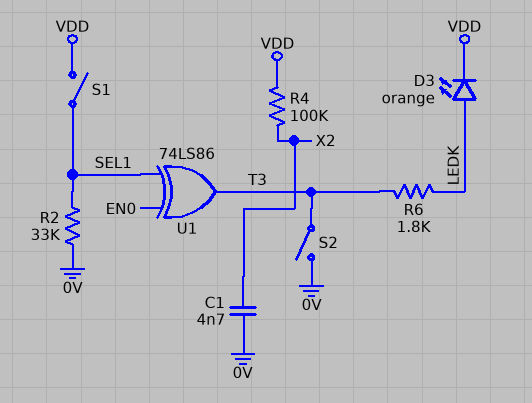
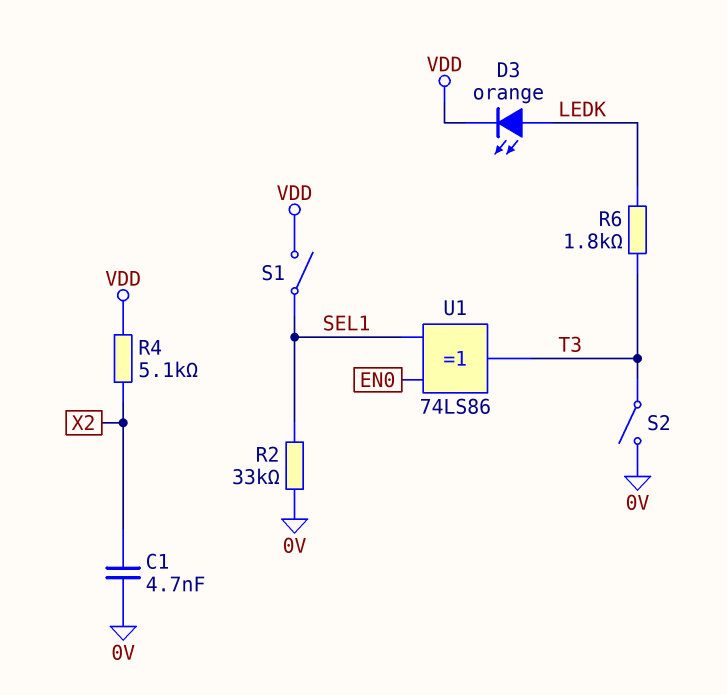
R4: 100k (VDD, X2) -> 5.1k (VDD, X2)

